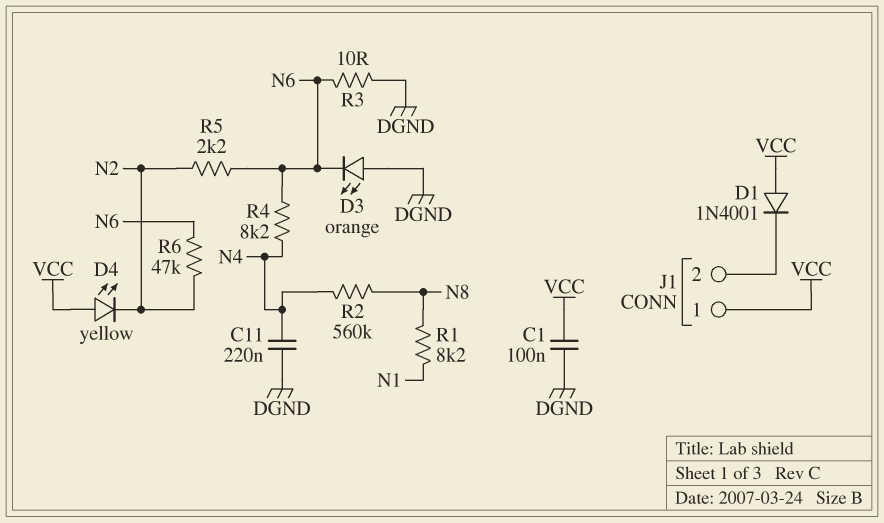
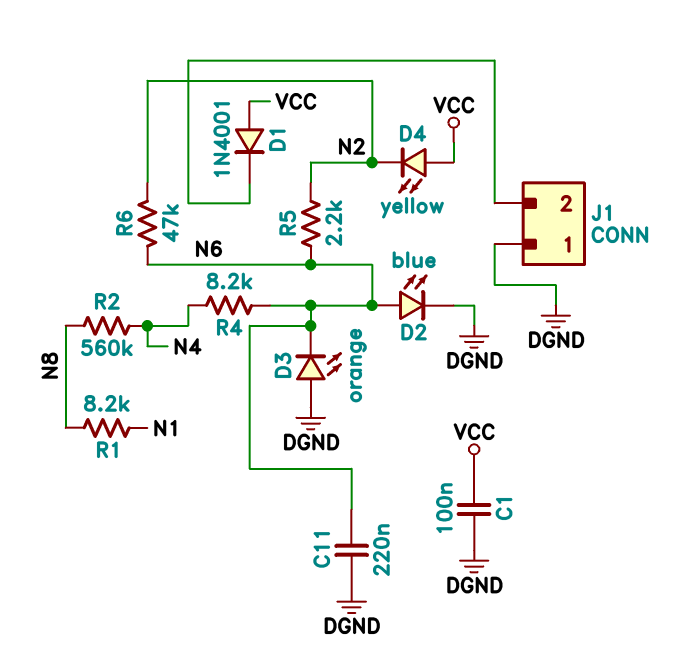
C11: 220nF (DGND, N4) -> 220nF (DGND, N6)
D2: none -> LED blue (A N6, K DGND)
J1 pin 1: VCC -> DGND
R3: 10 (DGND, N6) -> none

